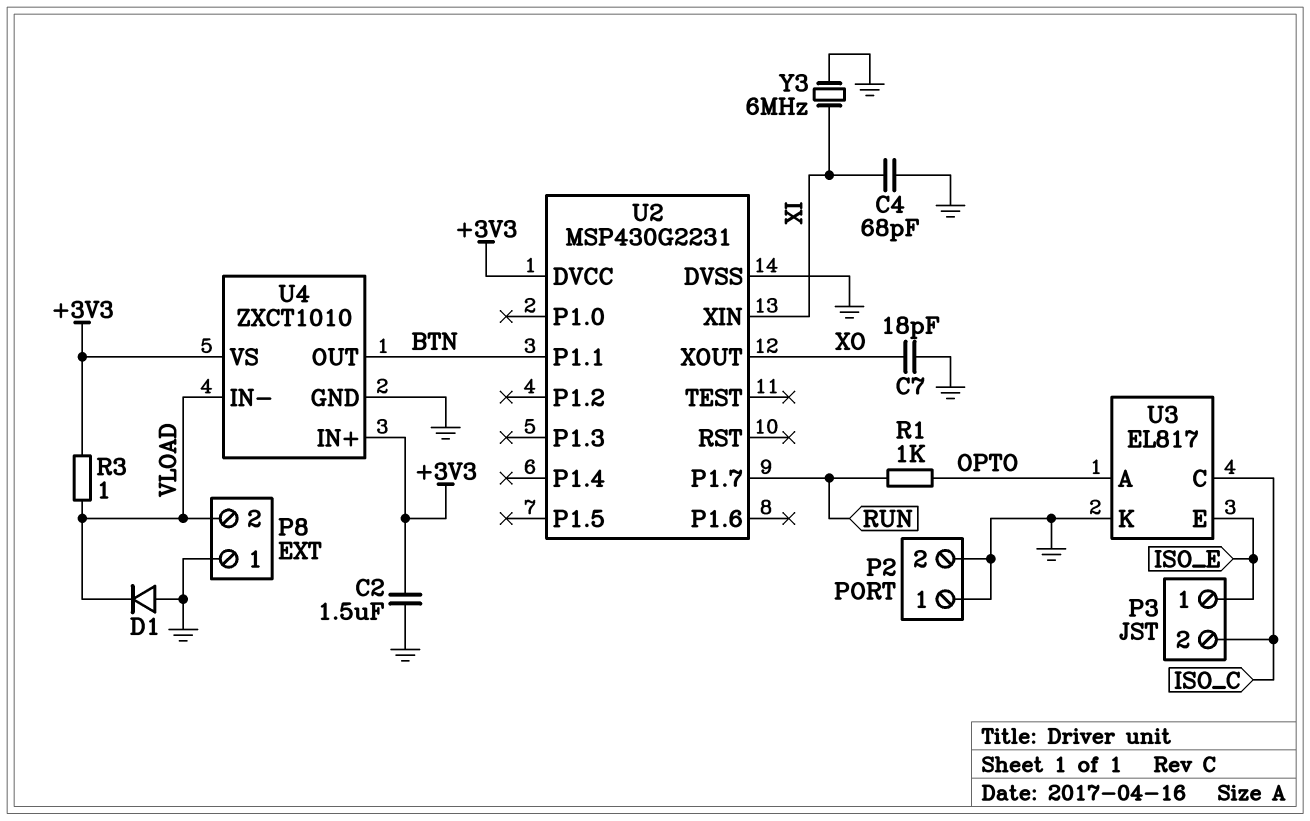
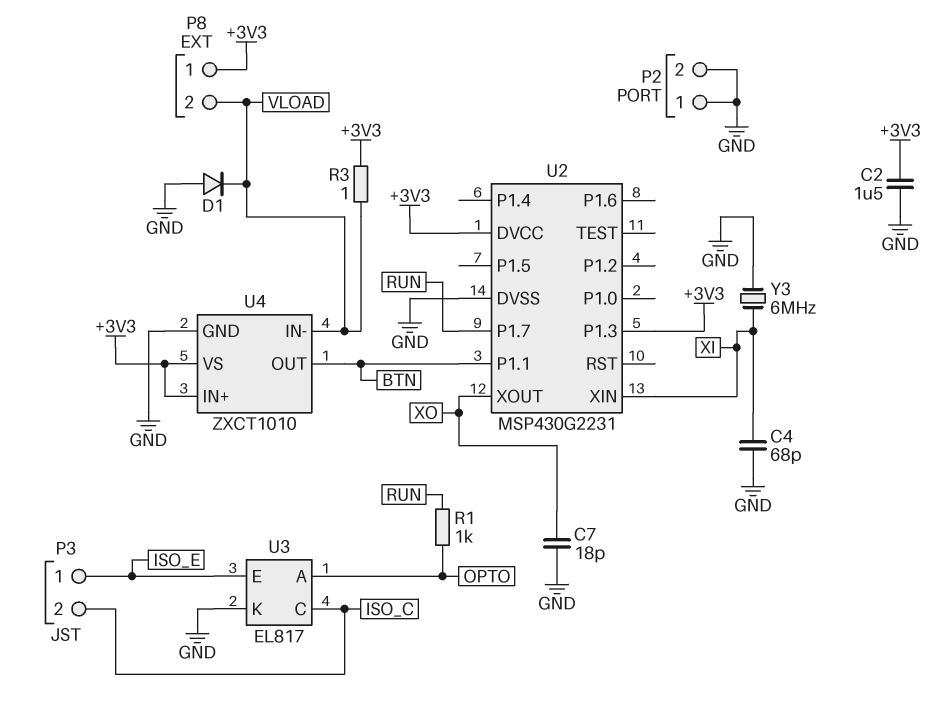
P8 pin 1: GND -> +3V3
U2 pin P1.3: none -> +3V3

